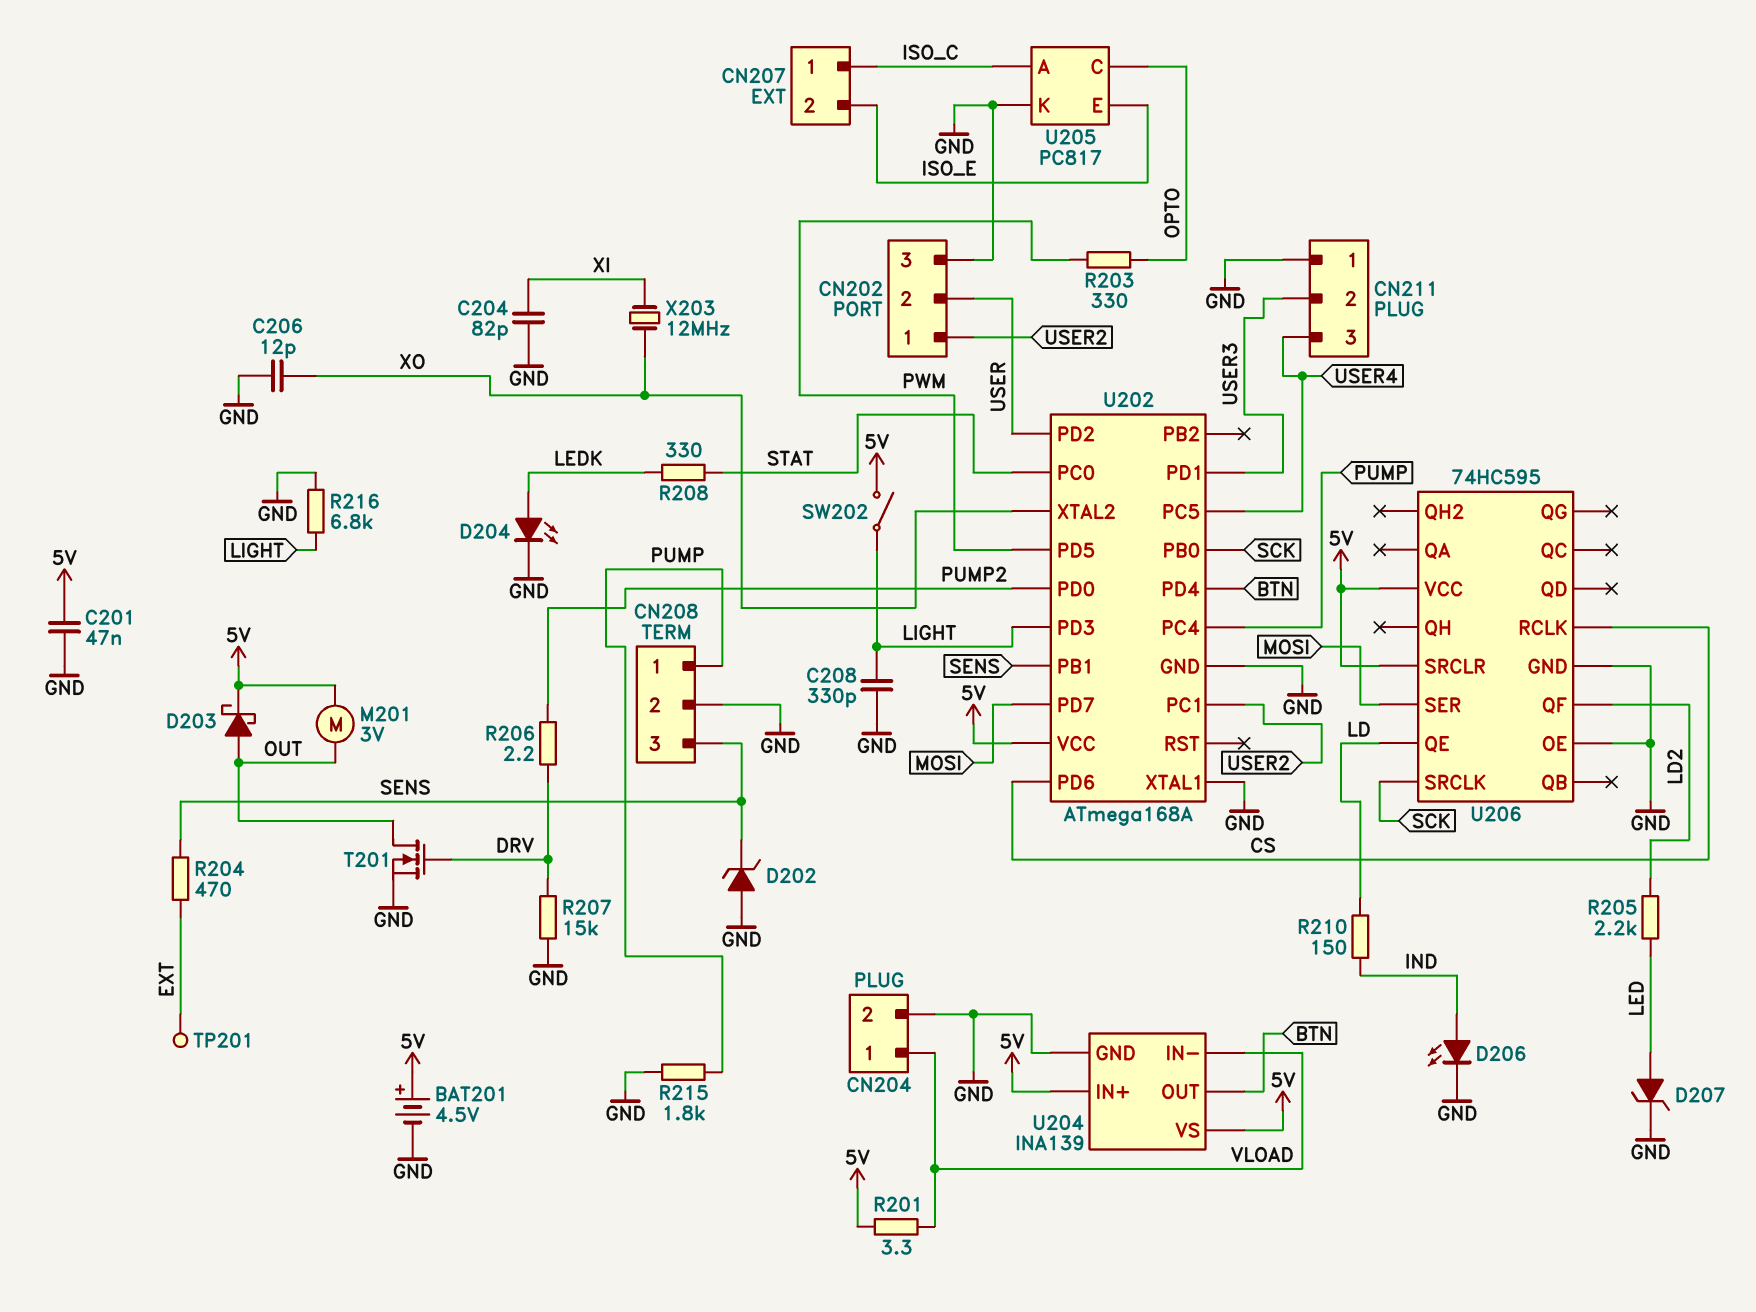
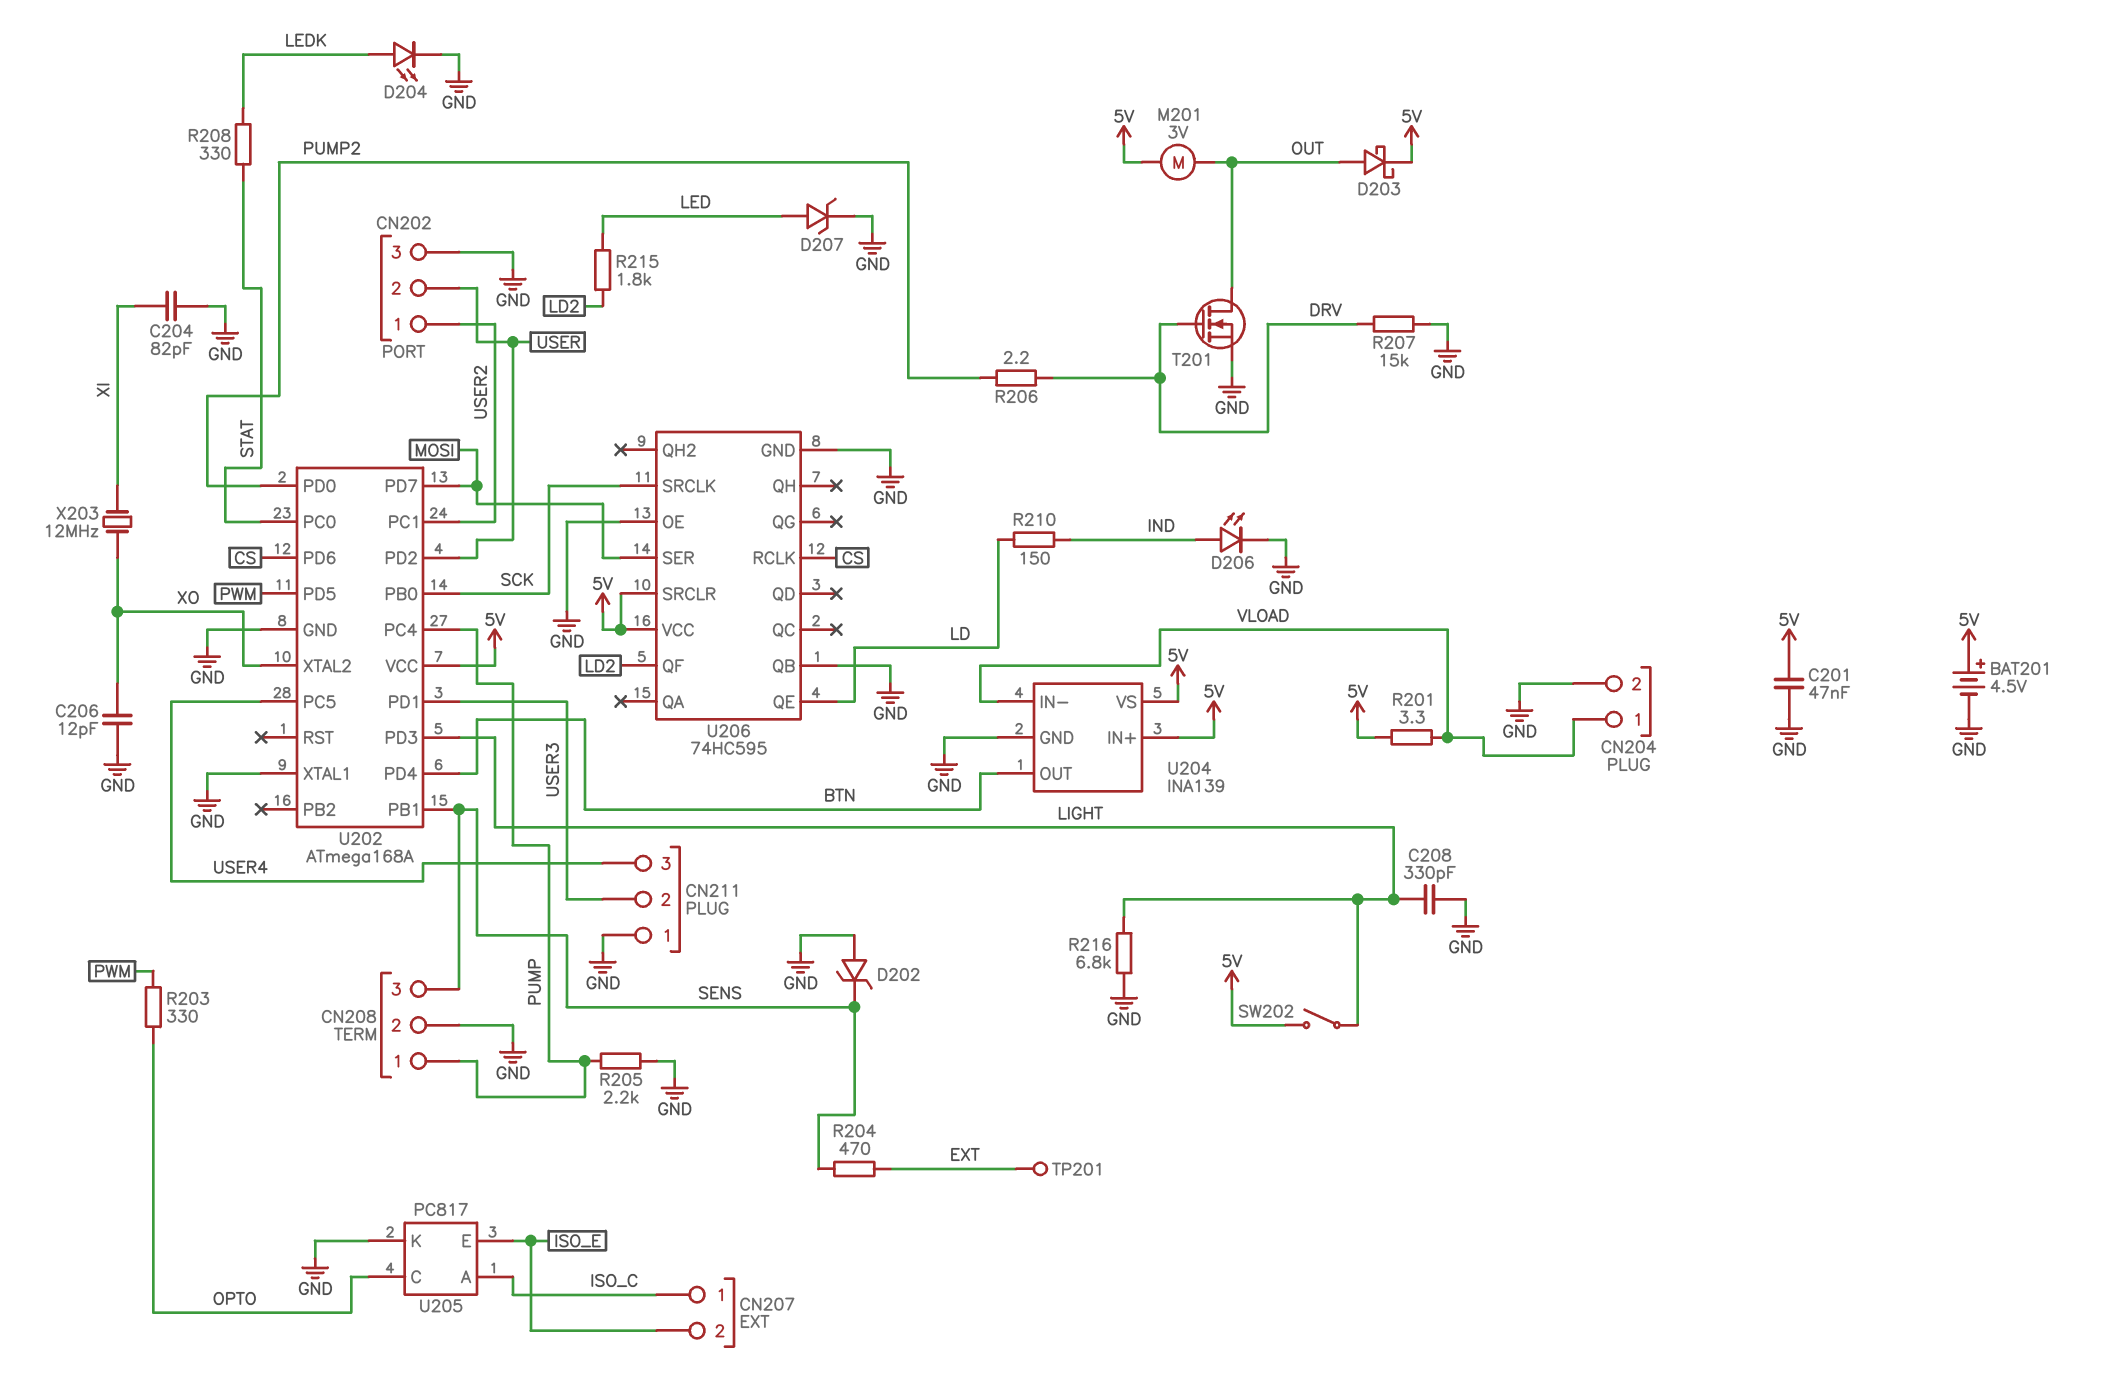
R205: 2.2k (LD2, LED) -> 2.2k (GND, PUMP)
R215: 1.8k (GND, PUMP) -> 1.8k (LD2, LED)
U206 pin QB: none -> GND

